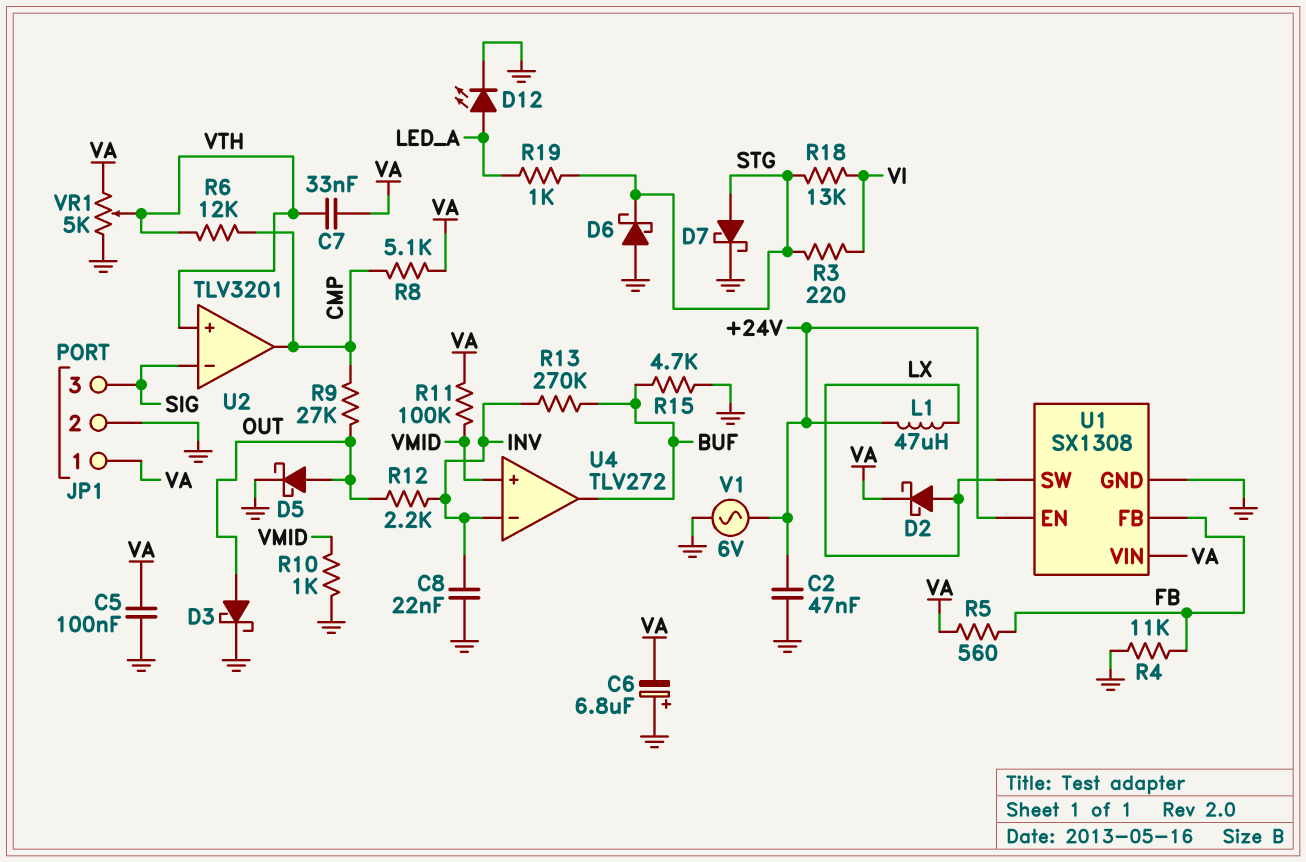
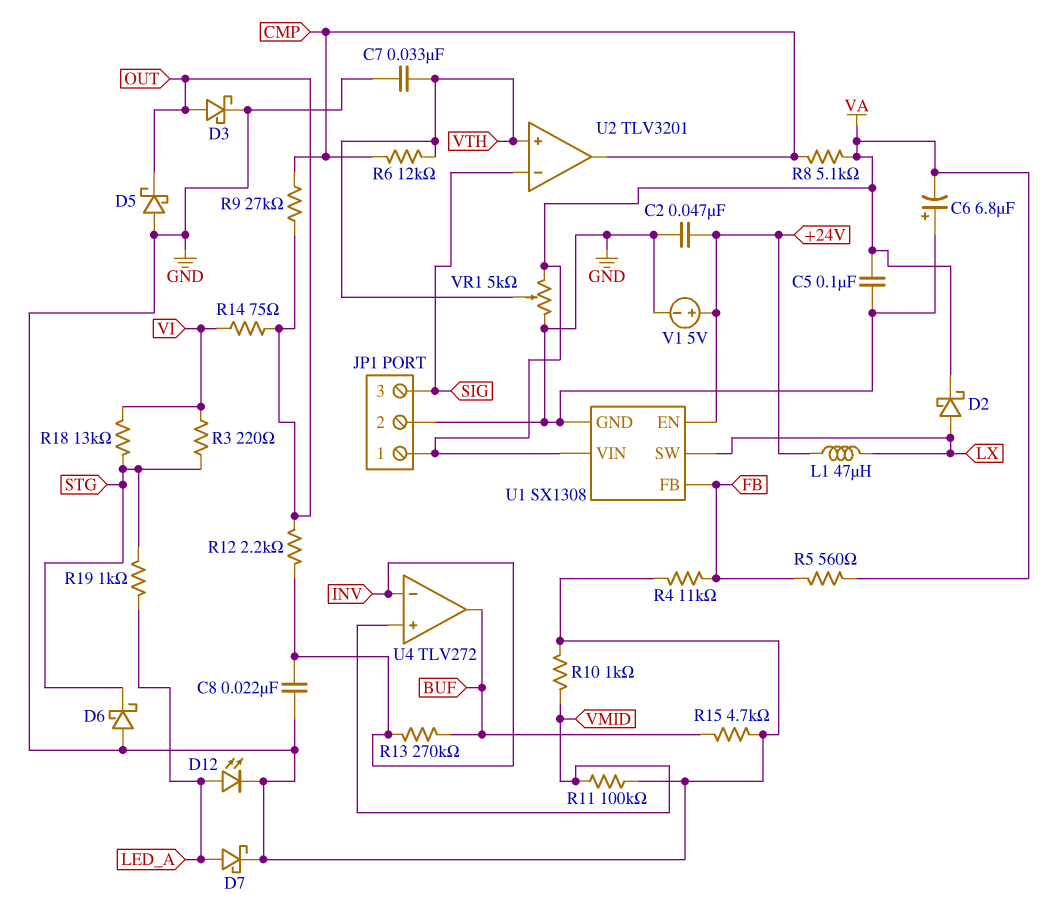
C7: 33nF (VA, VTH) -> 33nF (GND, VTH)
D5: schottky (A OUT, K GND) -> schottky (A GND, K OUT)
D7: schottky (A STG, K GND) -> schottky (A LED_A, K GND)
R11: 100k (VA, VMID) -> 100k (GND, VMID)
R14: none -> 75 (OUT, VI)
V1: AC 6V (+24V, GND) -> 5V (plus +24V, minus GND)

